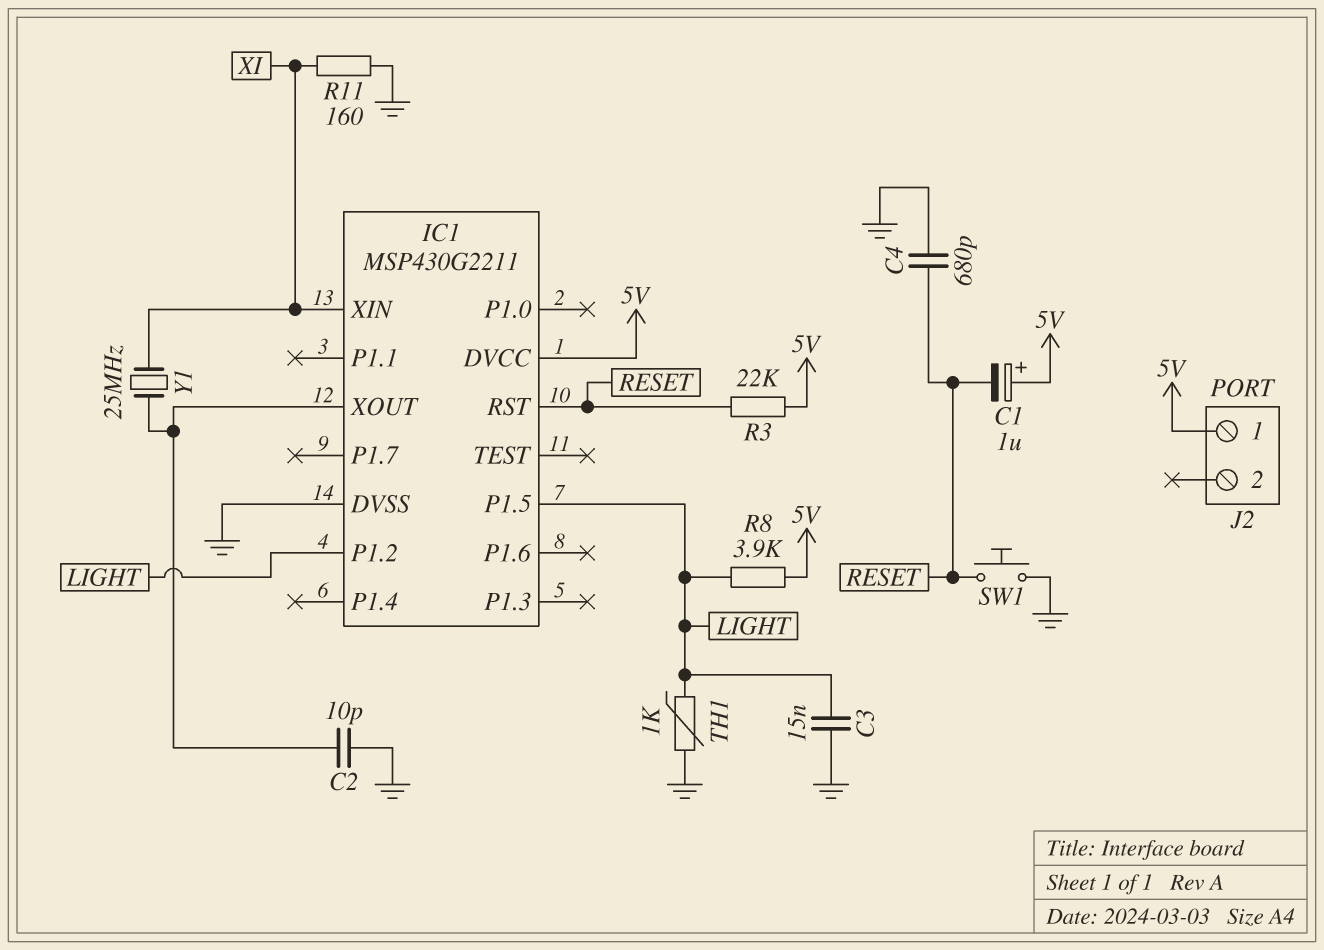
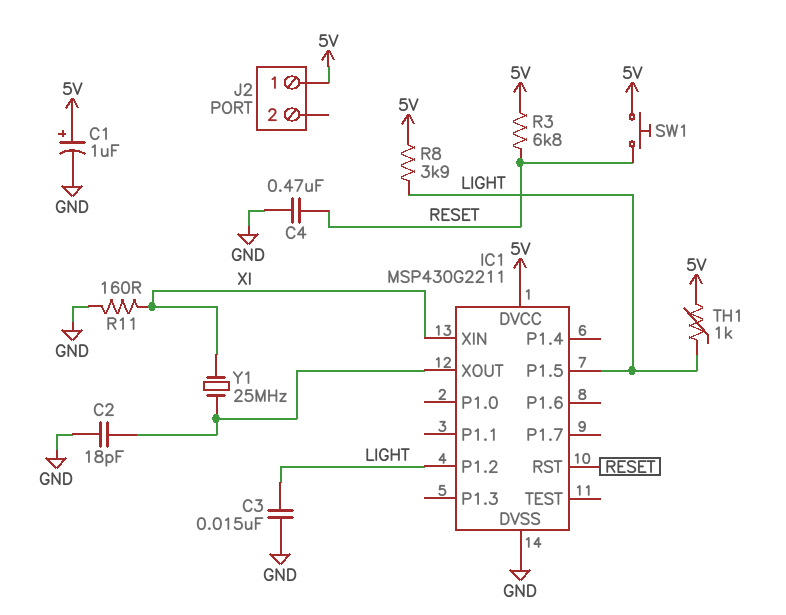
C1: 1uF (plus 5V, minus RESET) -> 1uF (plus 5V, minus GND)
C2: 10pF (GND, IC1/XOUT) -> 18pF (GND, IC1/XOUT)
C4: 680pF (GND, RESET) -> 470nF (GND, RESET)
R3: 22k (5V, RESET) -> 6.8k (5V, RESET)
SW1: button (GND, RESET) -> button (5V, RESET)
TH1: 1k (GND, LIGHT) -> 1k (5V, LIGHT)

